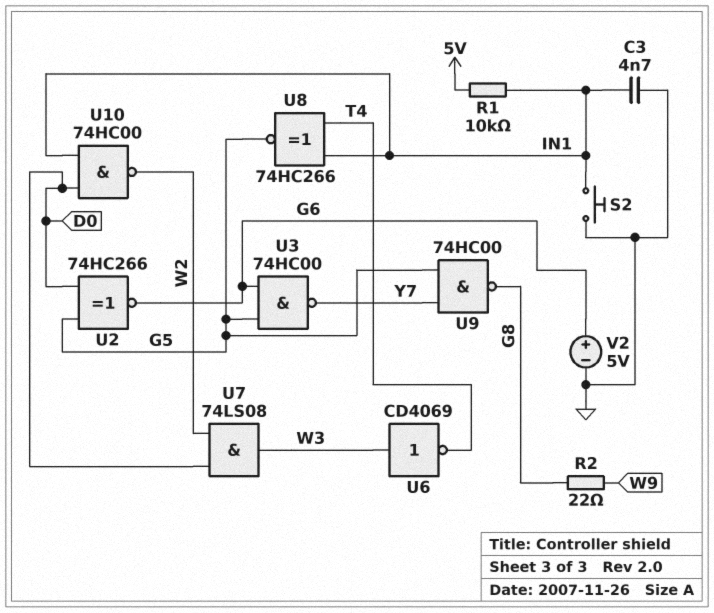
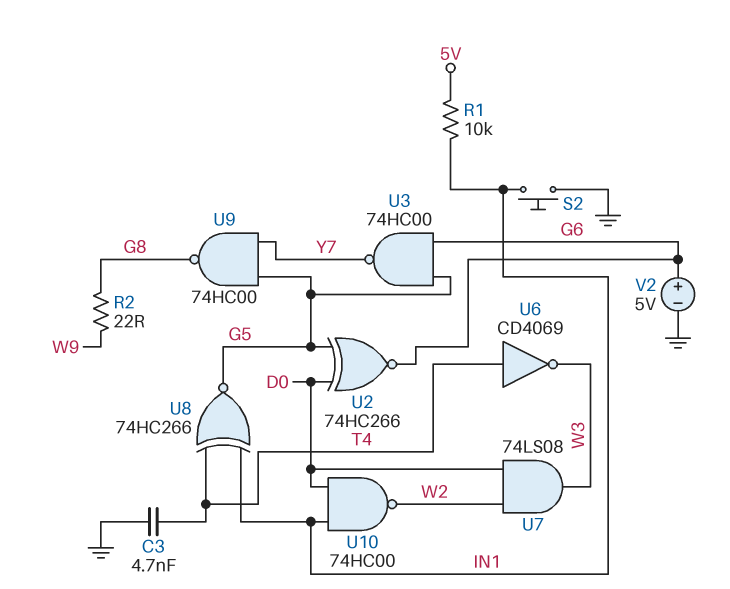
C3: 4.7nF (GND, IN1) -> 4.7nF (GND, T4)
U6: NOT CD4069 (in W3, out T4) -> NOT CD4069 (in T4, out W3)

